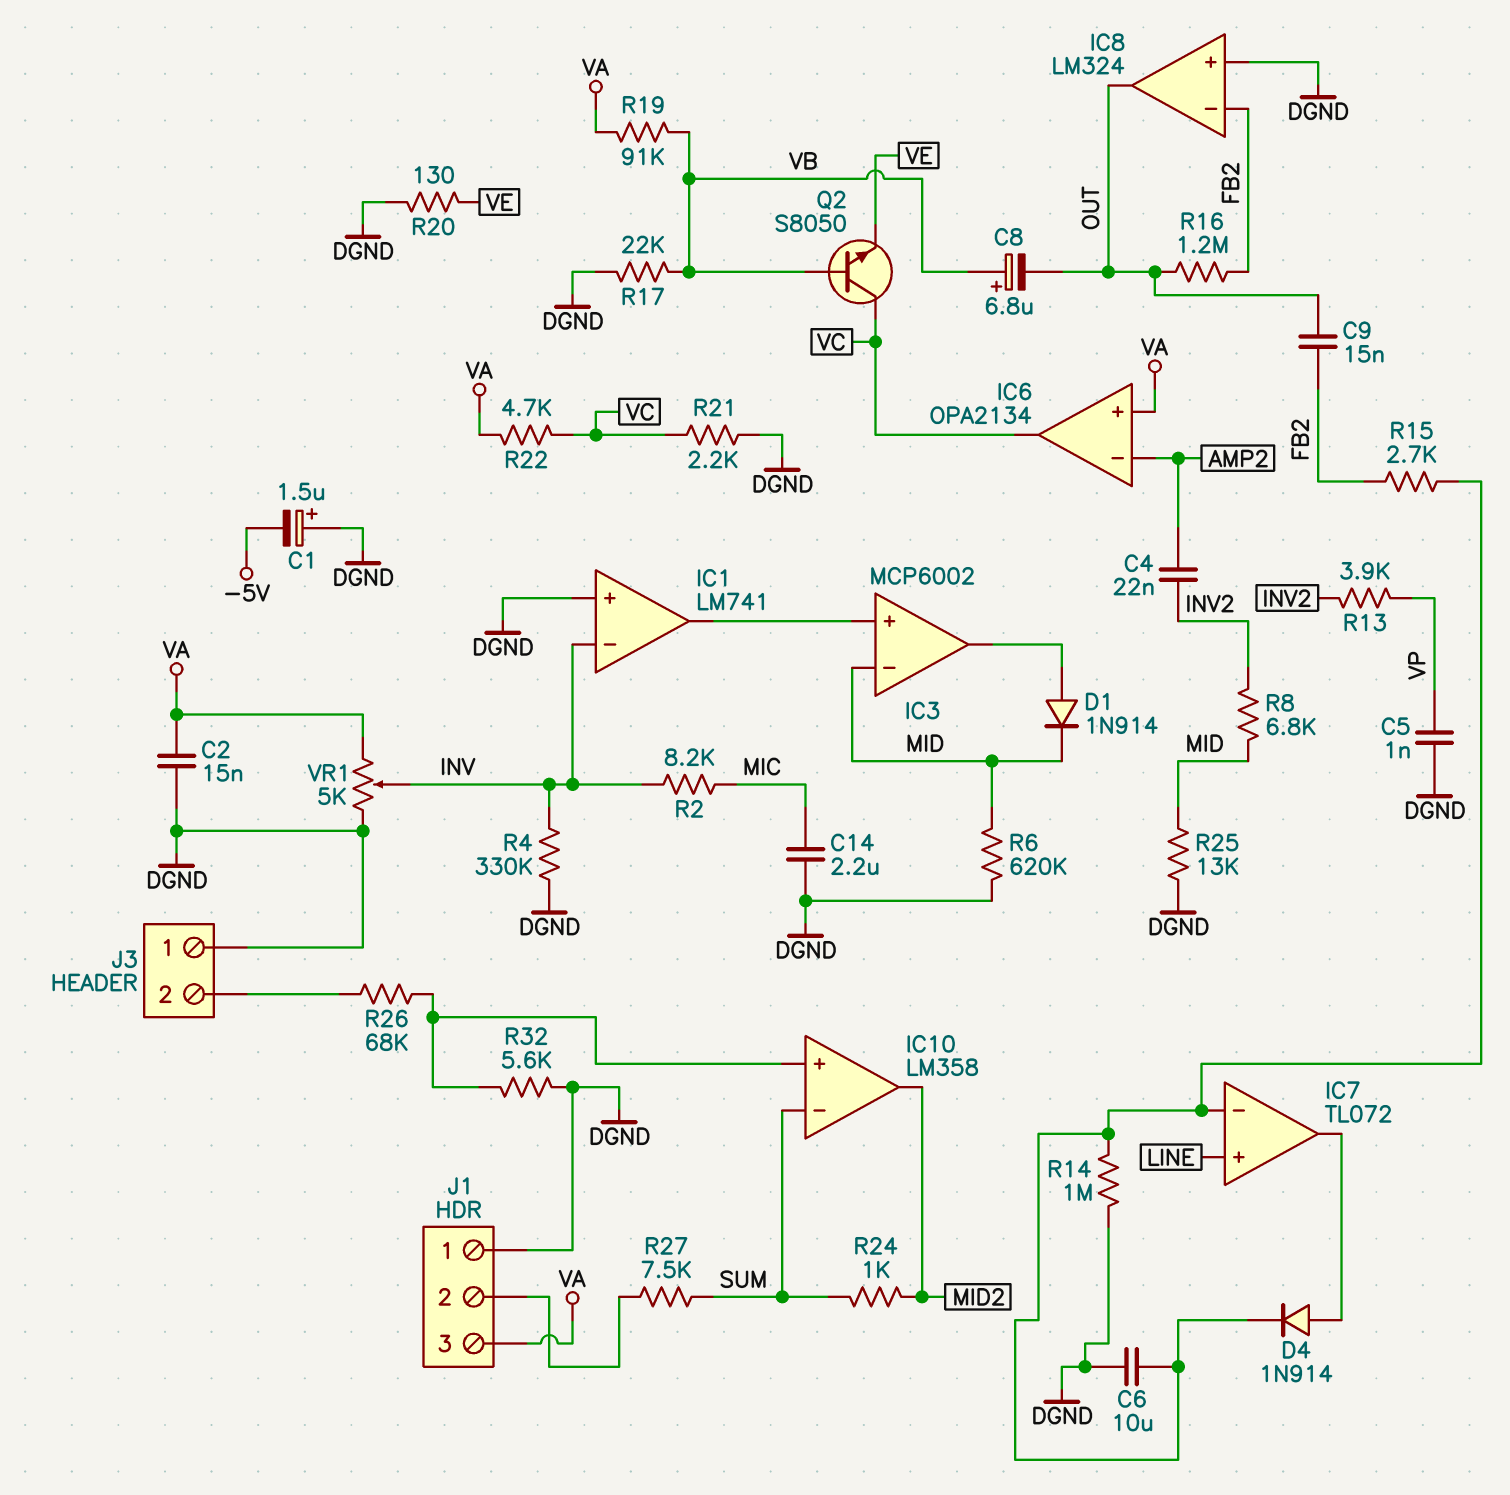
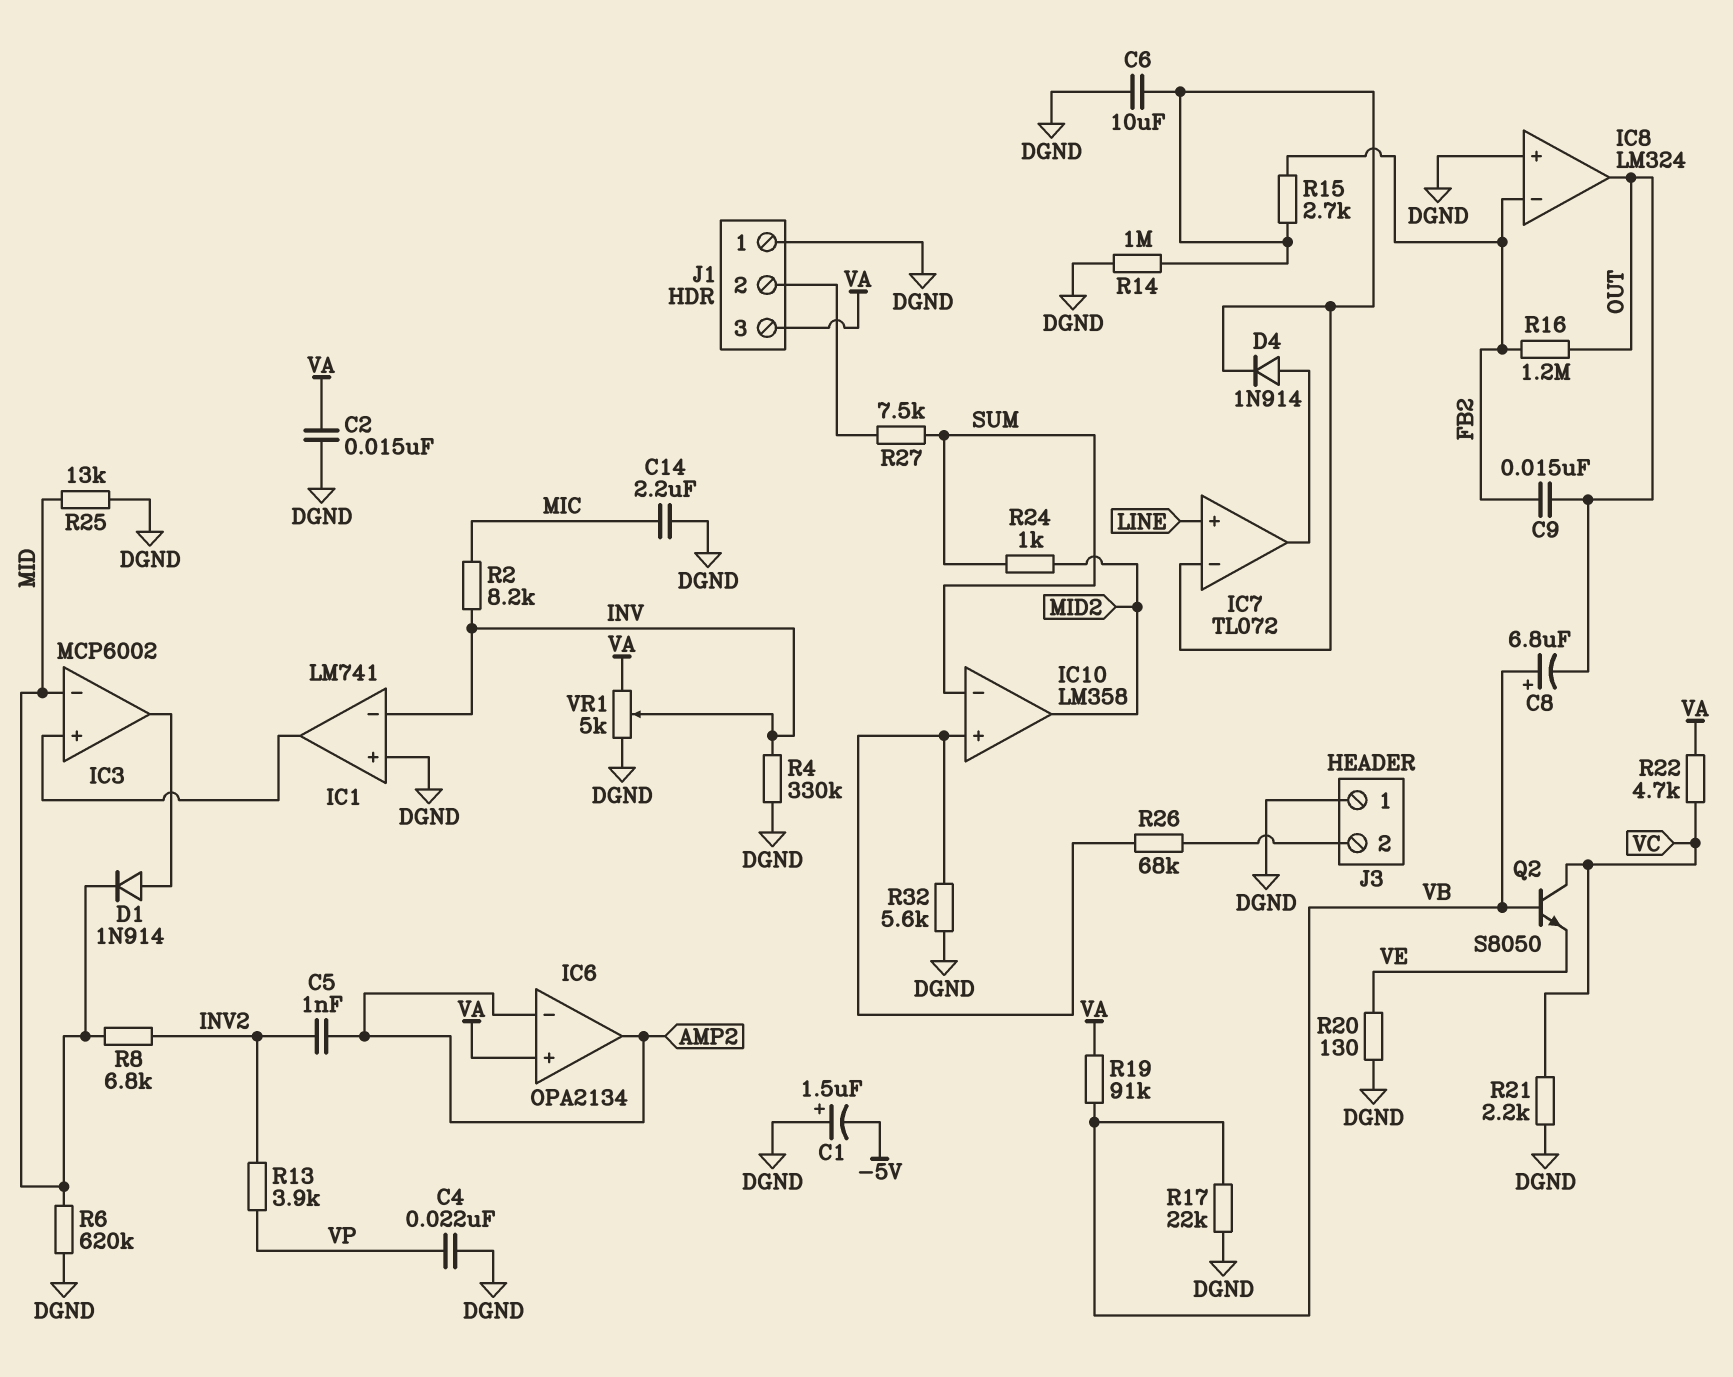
C4: 22nF (AMP2, INV2) -> 22nF (DGND, VP)
C5: 1nF (DGND, VP) -> 1nF (AMP2, INV2)
IC6 pin out: VC -> AMP2

